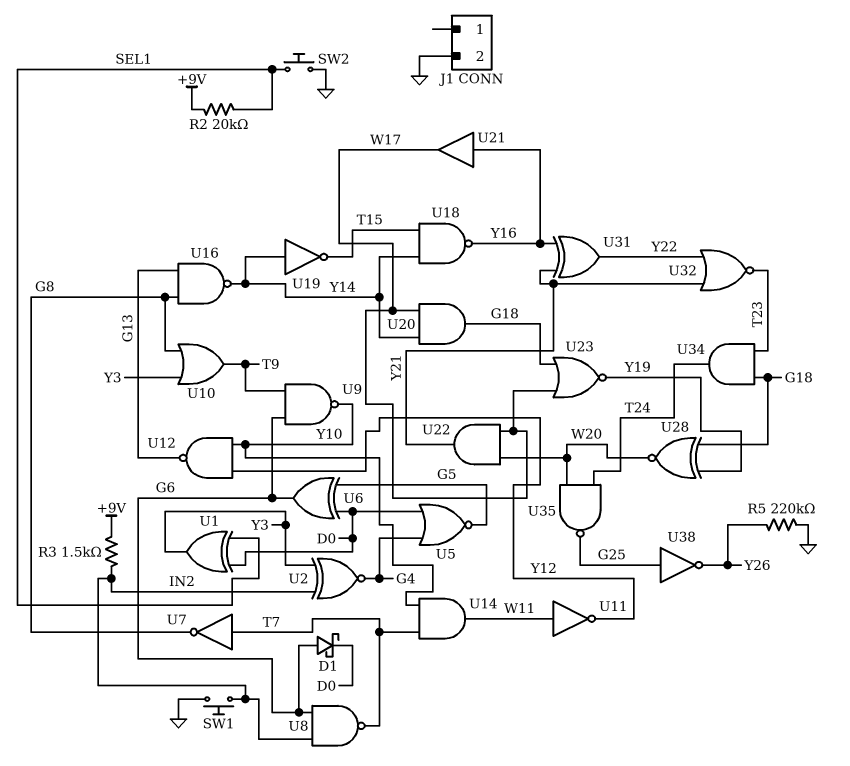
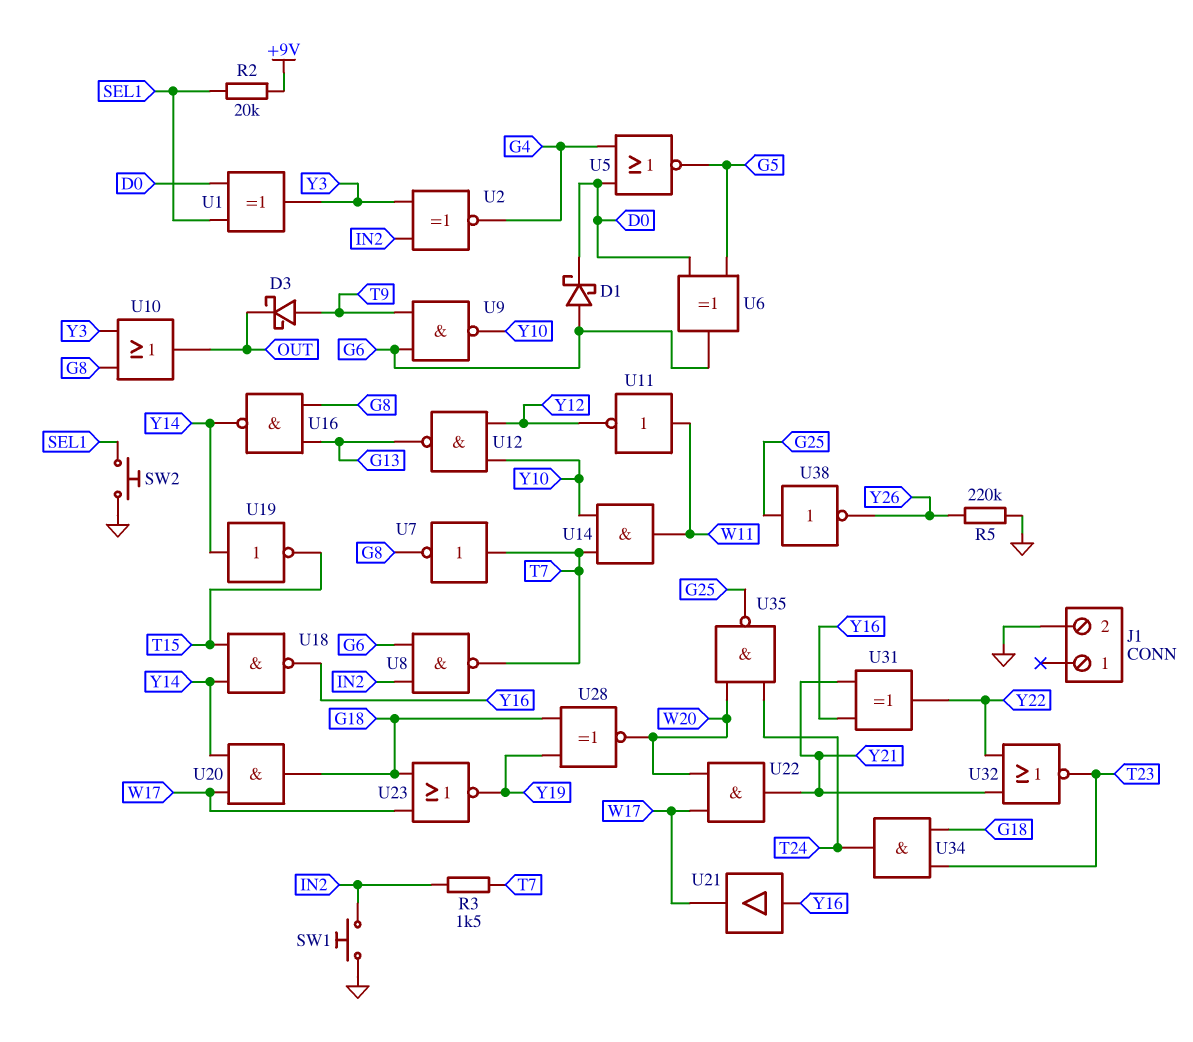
D3: none -> schottky (A T9, K OUT)
R3: 1.5k (+9V, IN2) -> 1.5k (IN2, T7)
U10: OR (in G8, in Y3, out T9) -> OR (in G8, in Y3, out OUT)

